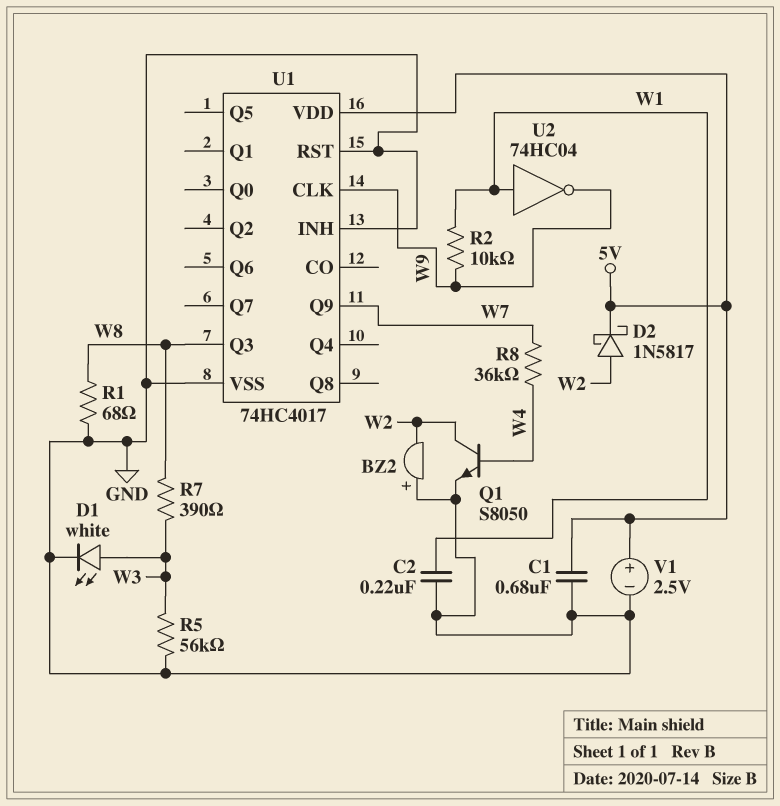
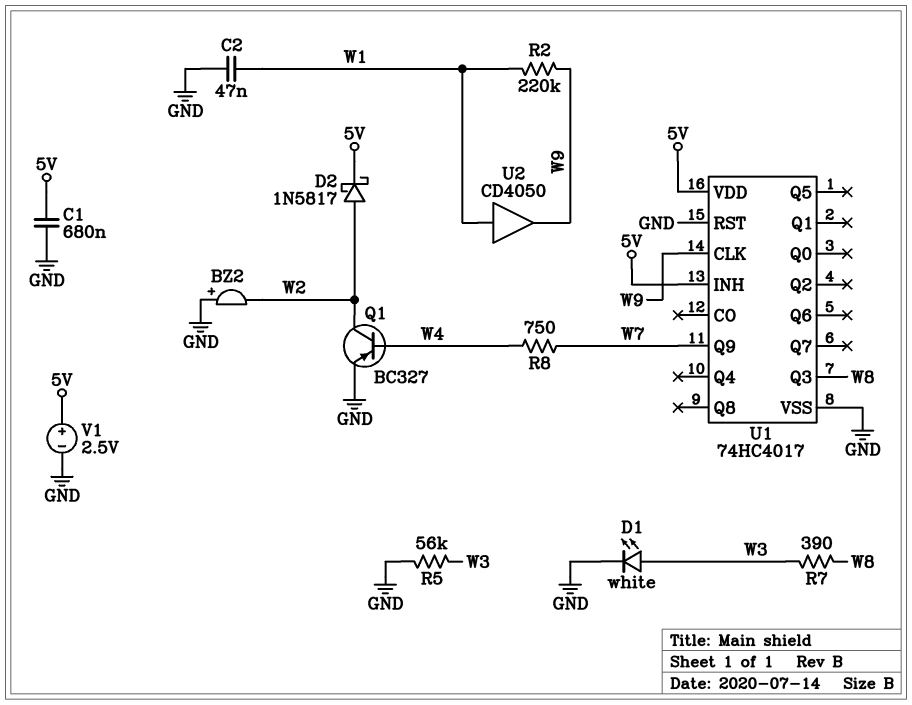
C2: 220nF (GND, W1) -> 47nF (GND, W1)
Q1: NPN S8050 (B W4, C W2, E GND) -> PNP BC327 (B W4, C W2, E GND)
R1: 68 (GND, W8) -> none
R2: 10k (W1, W9) -> 220k (W1, W9)
R8: 36k (W4, W7) -> 750 (W4, W7)
U1 pin INH: GND -> 5V
U2: NOT 74HC04 (in W1, out W9) -> buffer CD4050 (in W1, out W9)

